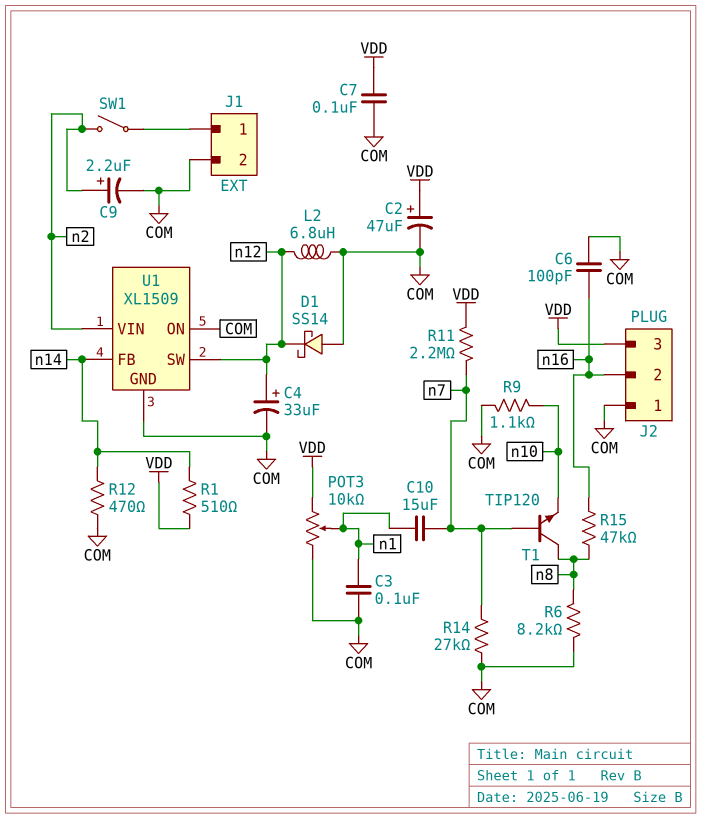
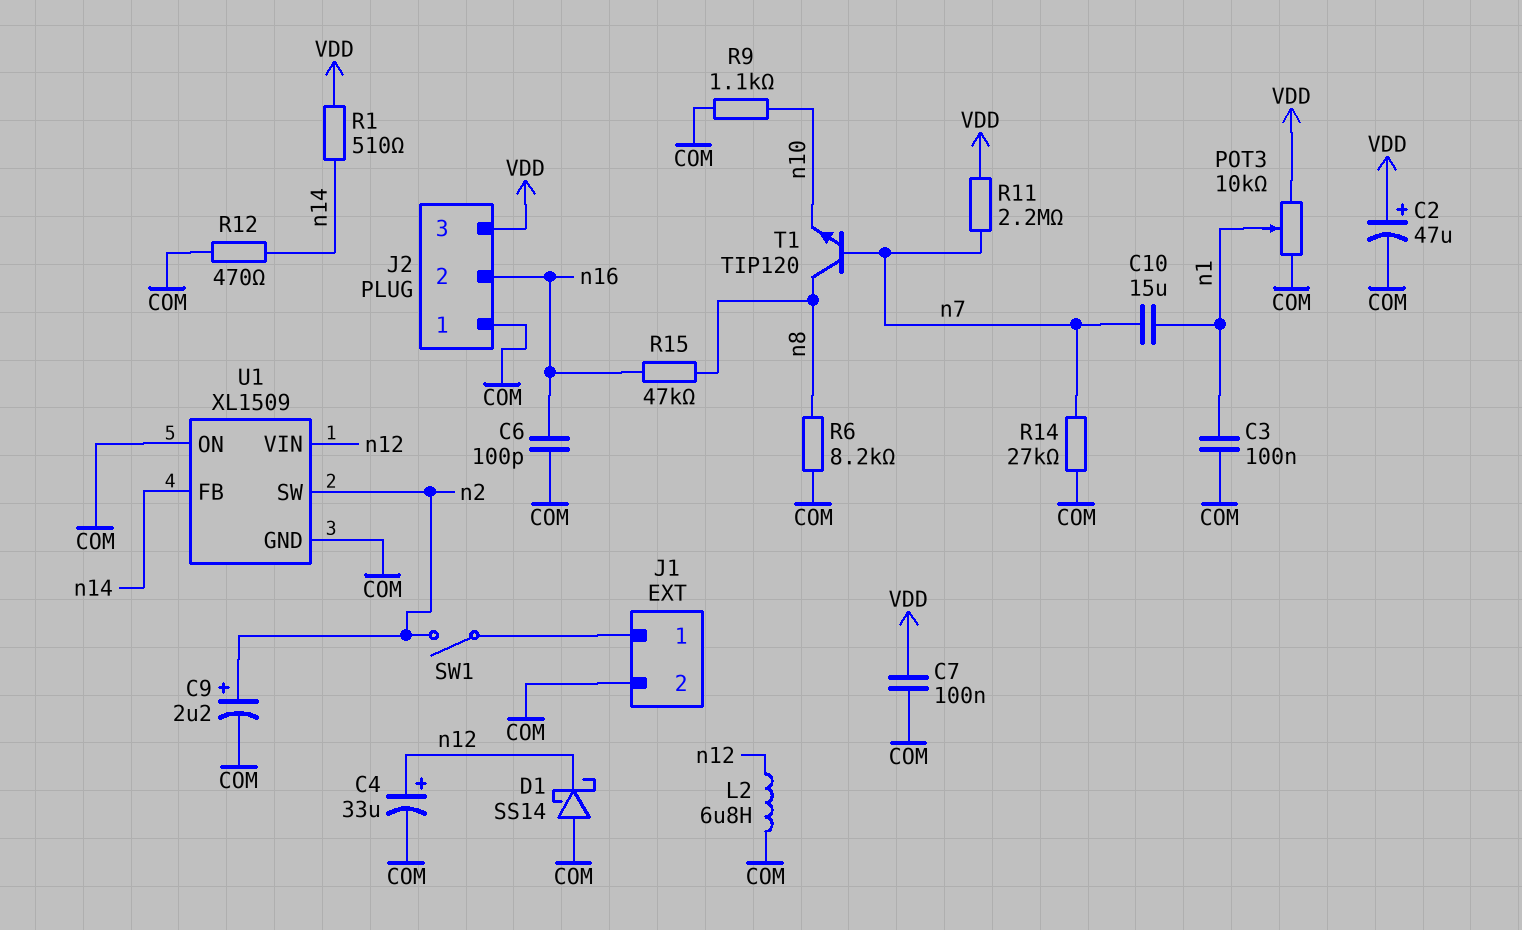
U1 pin SW: n12 -> n2
U1 pin VIN: n2 -> n12

